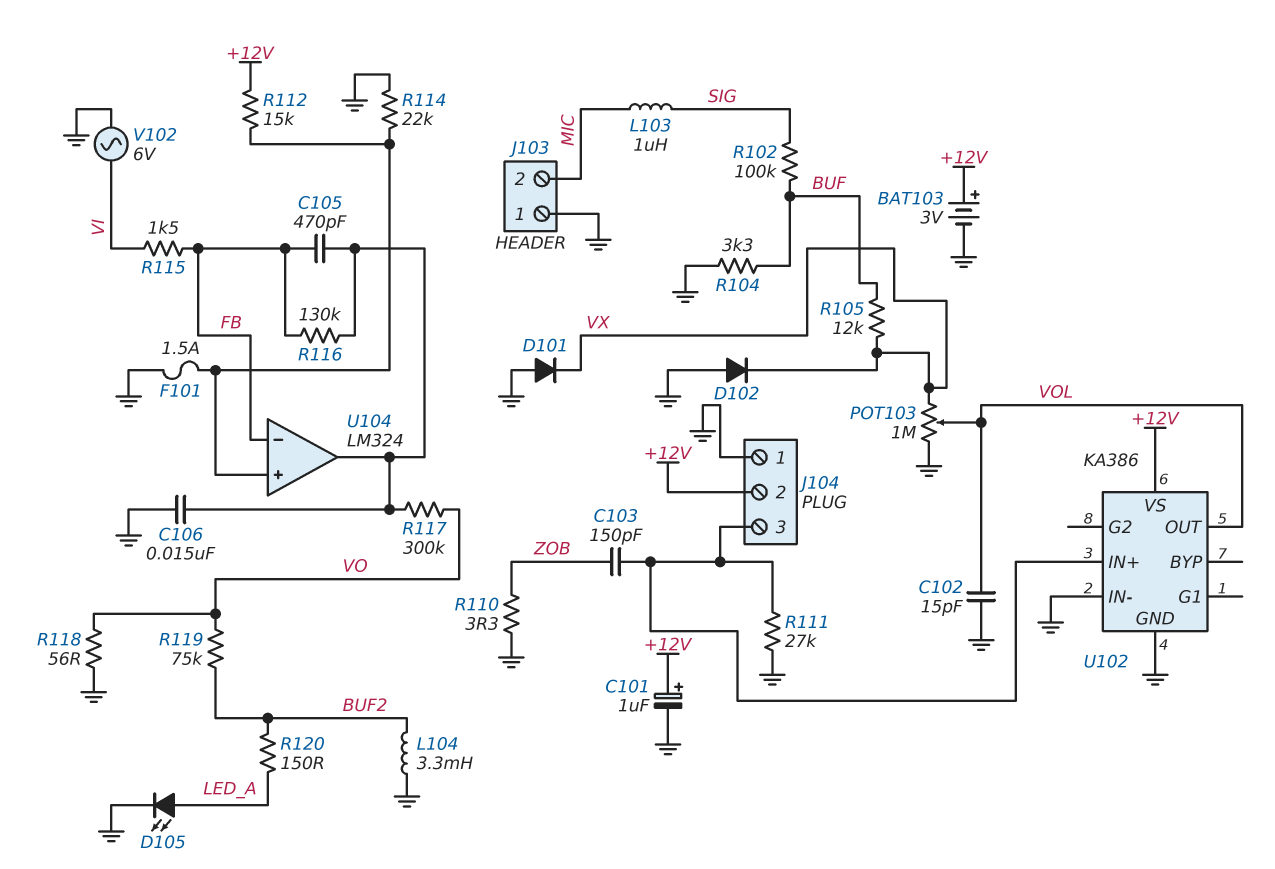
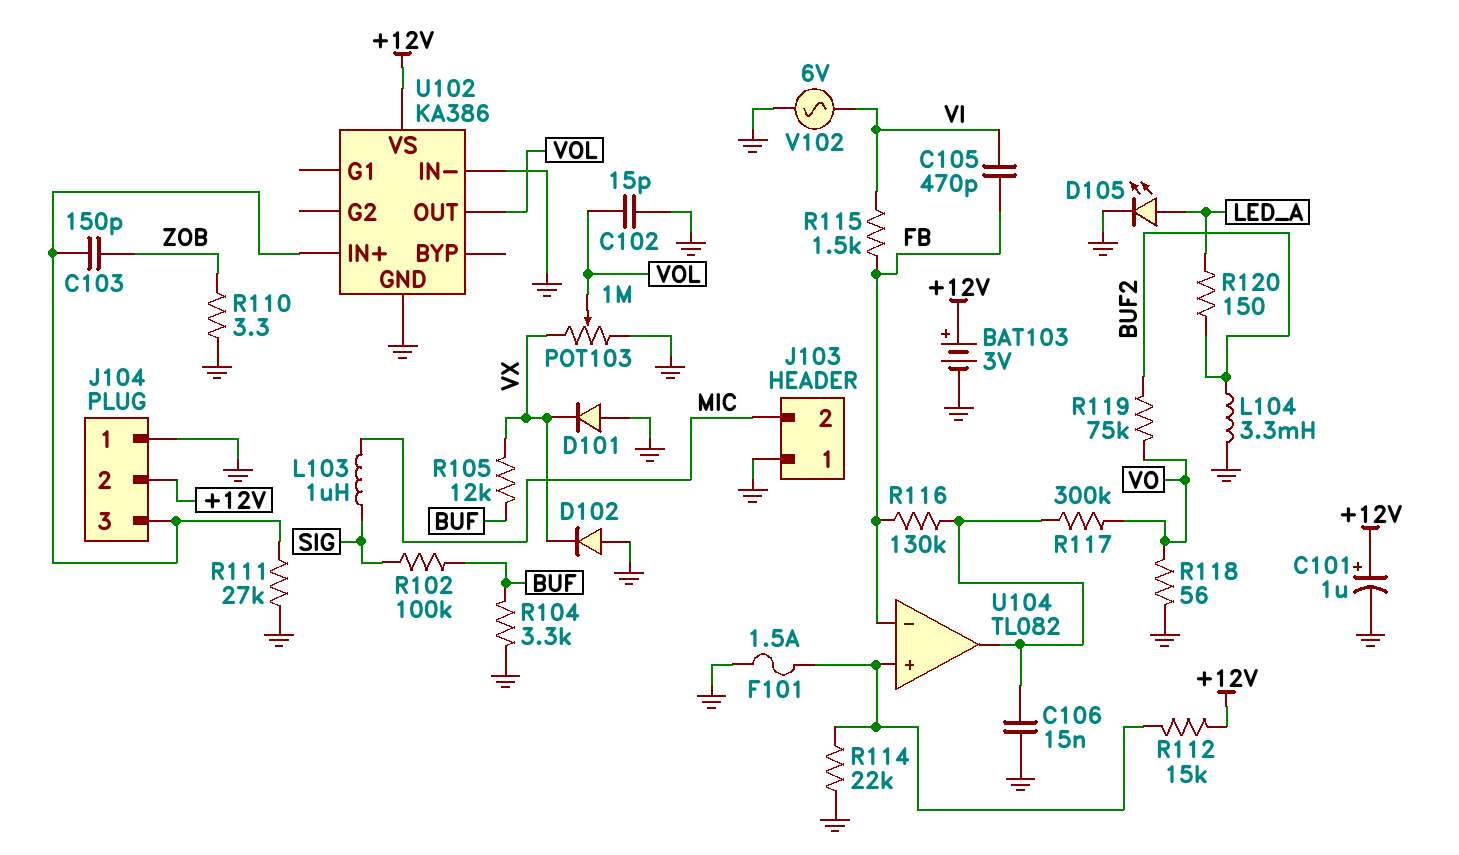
C105: 470pF (FB, U104/out) -> 470pF (FB, VI)
U104: LM324 -> TL082

